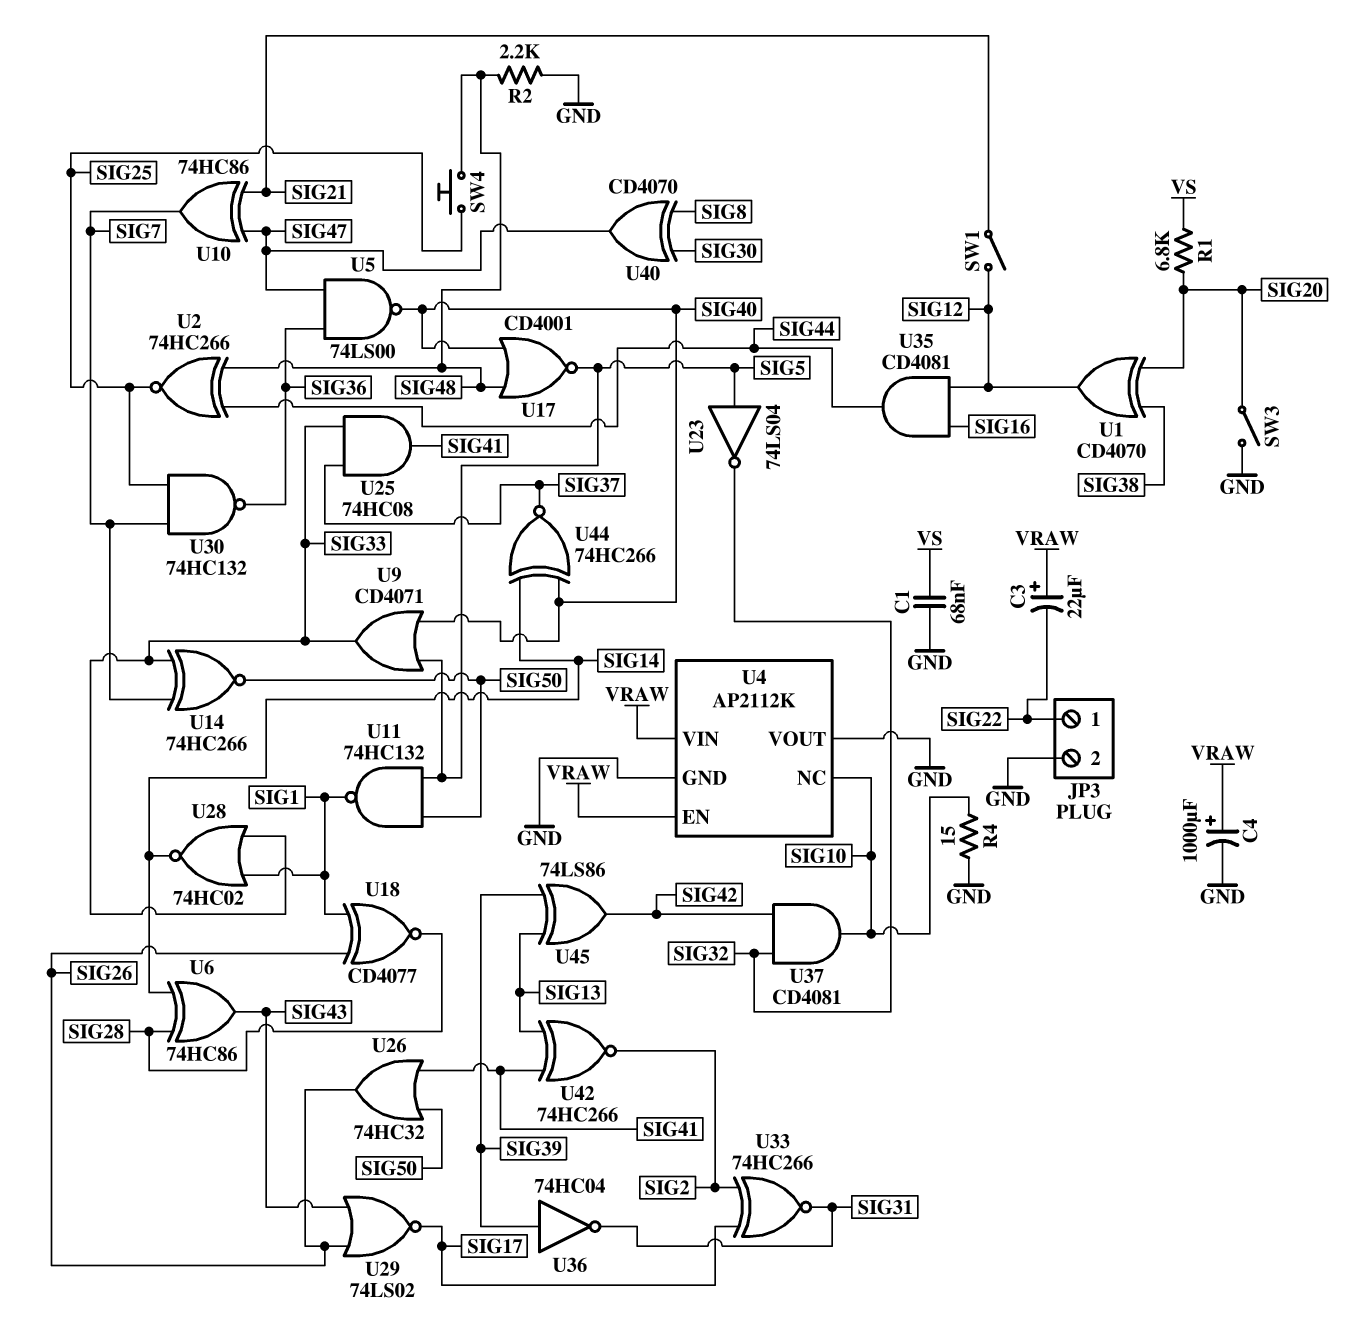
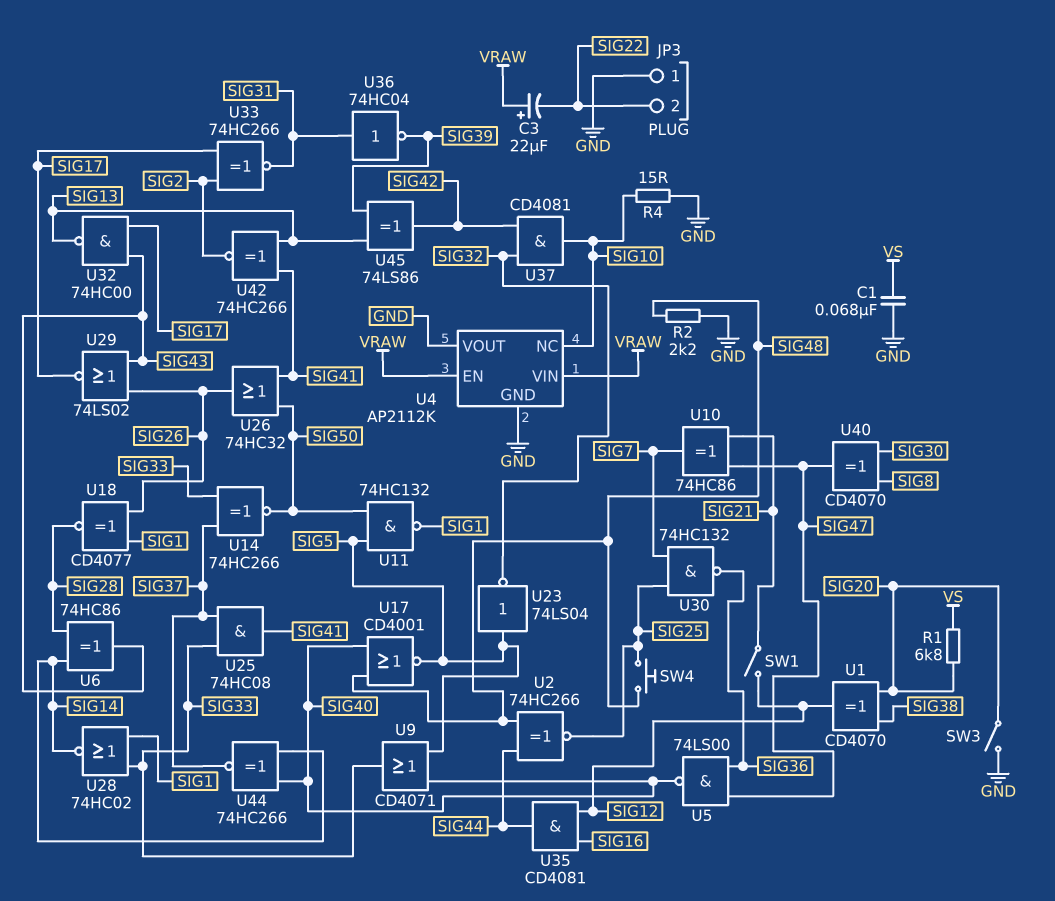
C4: 1000uF (plus VRAW, minus GND) -> none
JP3 pin 1: SIG22 -> GND
JP3 pin 2: GND -> SIG22
U14: XNOR 74HC266 (in SIG7, in SIG33, out SIG50) -> XNOR 74HC266 (in SIG33, in SIG37, out SIG50)
U32: none -> NAND 74HC00 (in SIG17, in SIG43, out SIG13)
U36: NOT 74HC04 (in SIG39, out SIG31) -> NOT 74HC04 (in SIG31, out SIG39)

